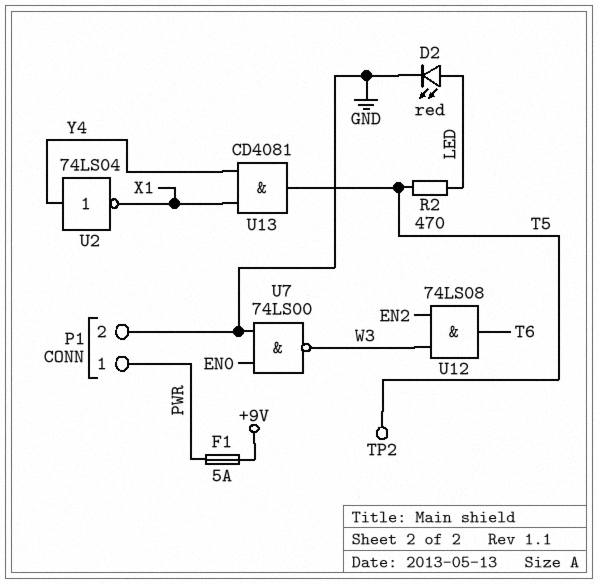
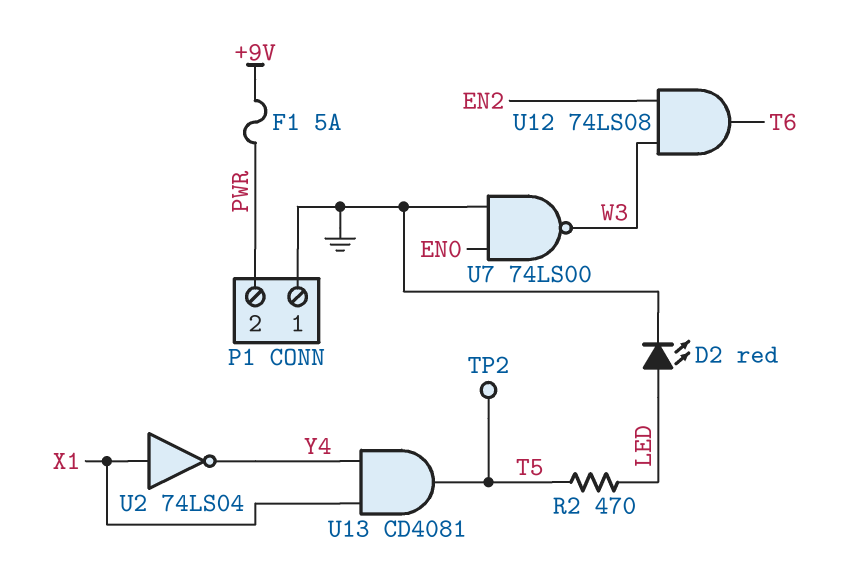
P1 pin 1: PWR -> GND
P1 pin 2: GND -> PWR
U2: NOT 74LS04 (in Y4, out X1) -> NOT 74LS04 (in X1, out Y4)

